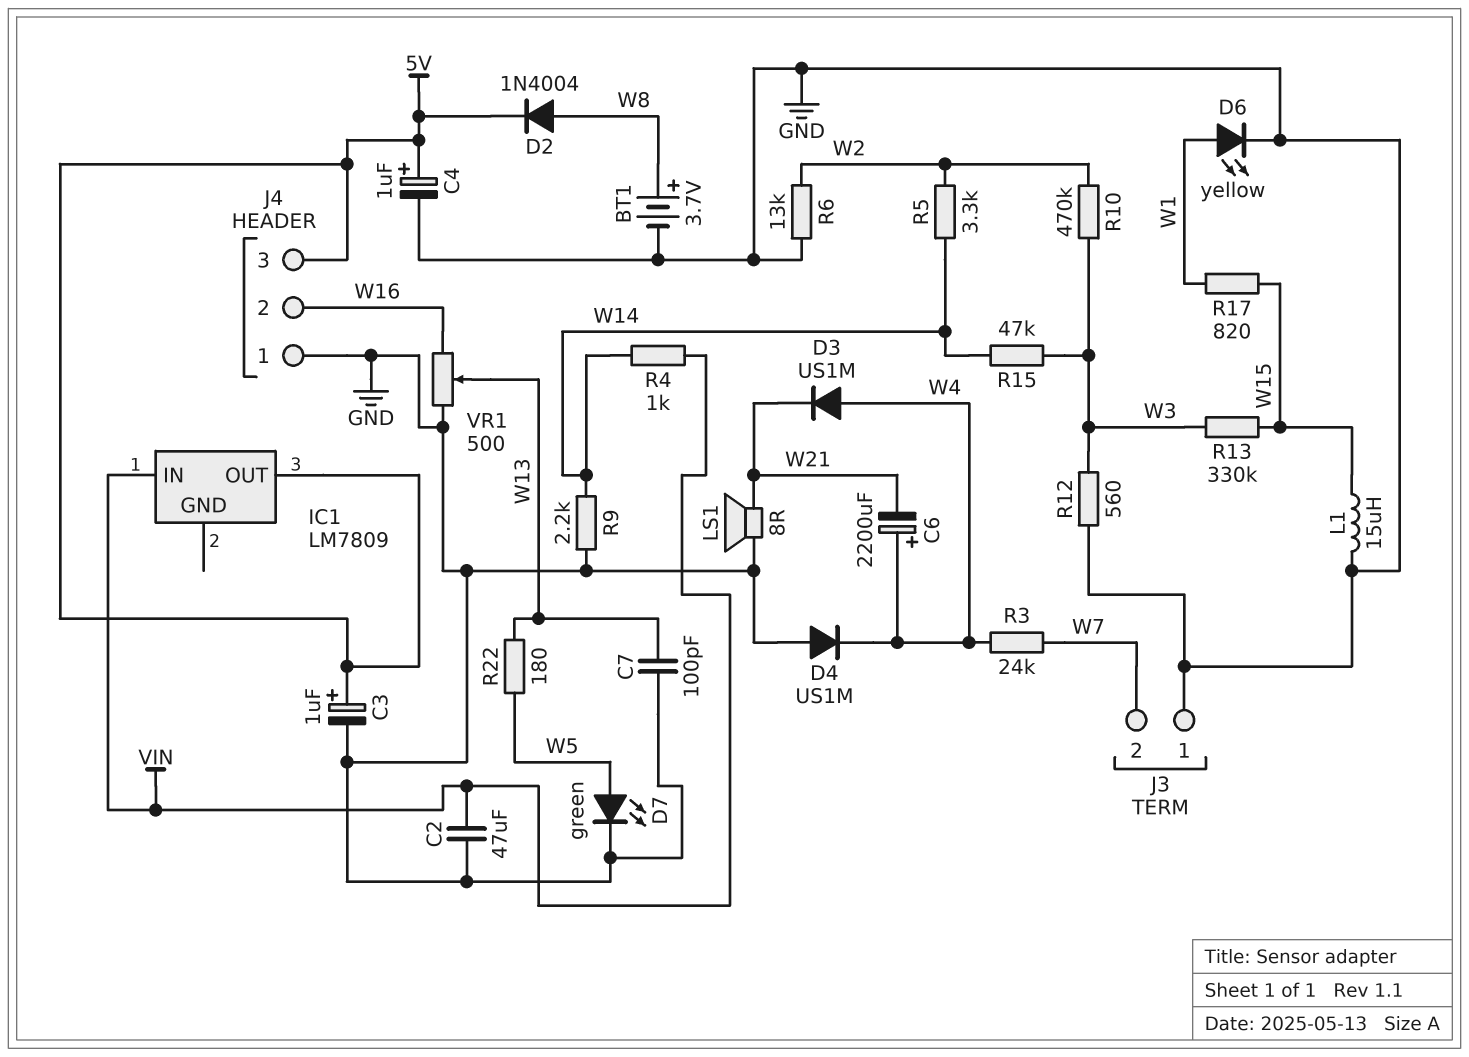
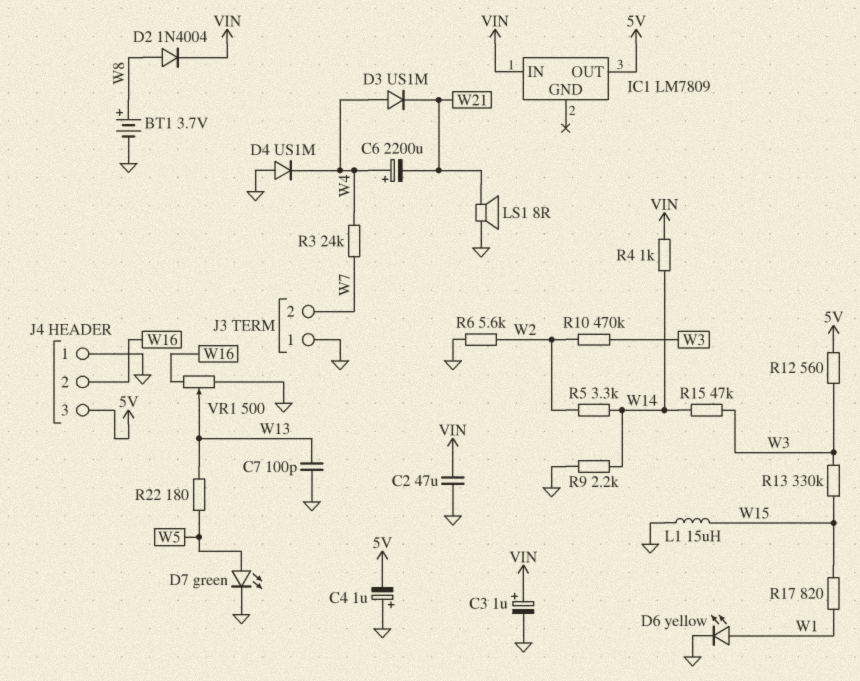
C3: 1uF (plus 5V, minus GND) -> 1uF (plus VIN, minus GND)
C4: 1uF (plus 5V, minus GND) -> 1uF (plus GND, minus 5V)
D2: diode 1N4004 (A W8, K 5V) -> diode 1N4004 (A W8, K VIN)
R6: 13k (GND, W2) -> 5.6k (GND, W2)
R12: 560 (GND, W3) -> 560 (5V, W3)

